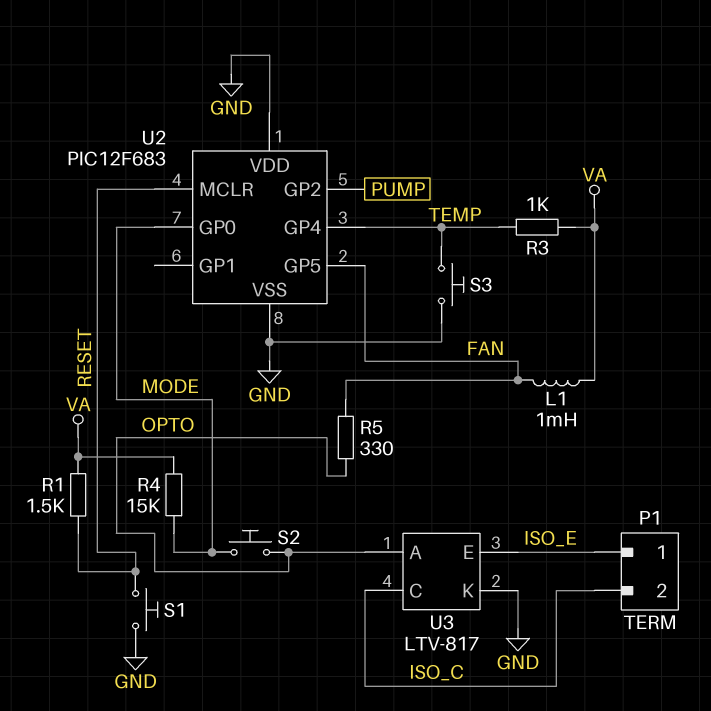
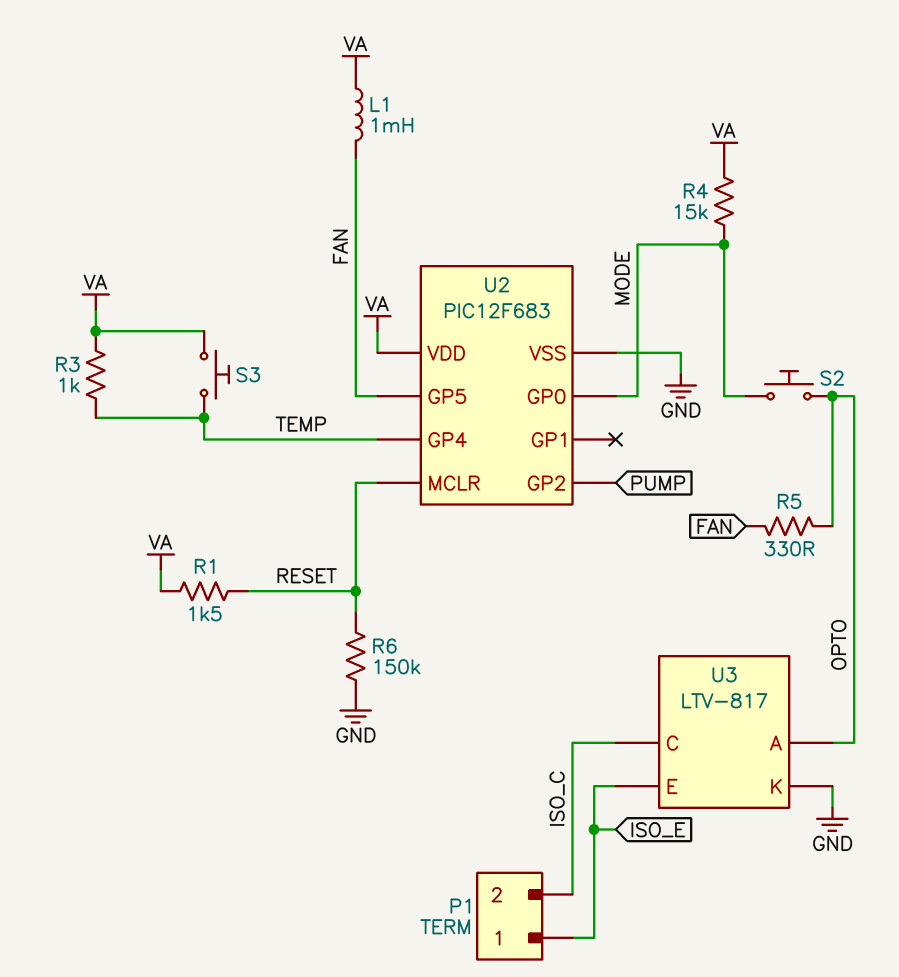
R6: none -> 150k (GND, RESET)
S1: button (GND, RESET) -> none
S3: button (GND, TEMP) -> button (TEMP, VA)
U2 pin VDD: GND -> VA

